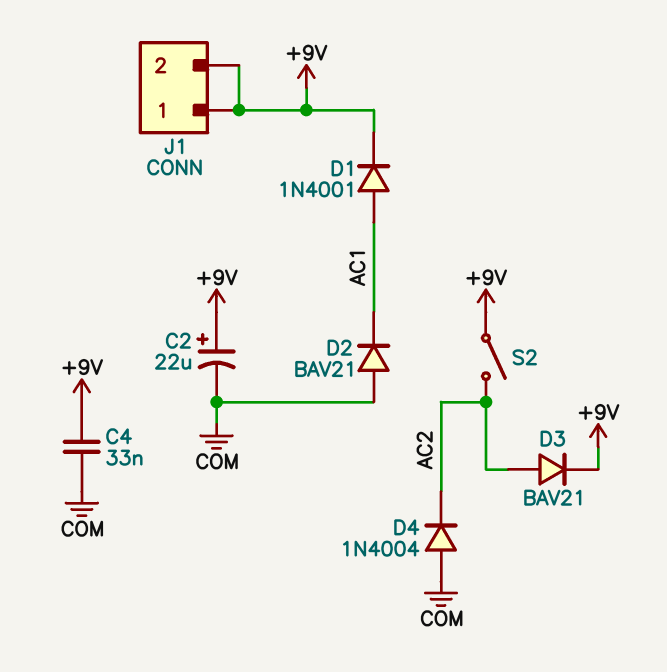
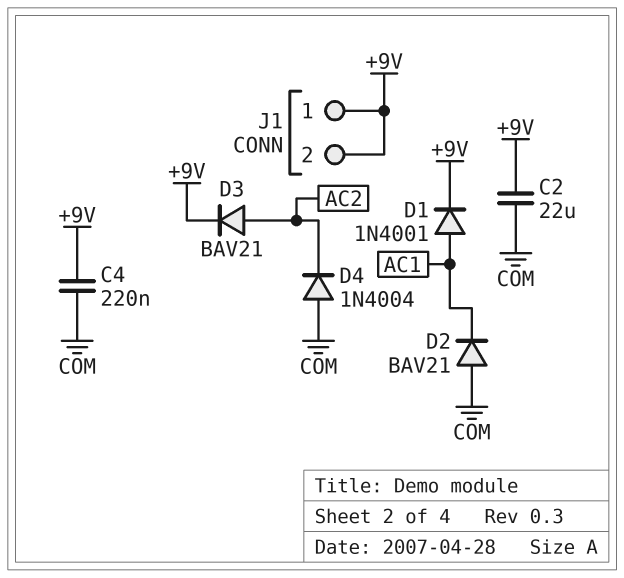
C2: 22uF (plus +9V, minus COM) -> 22uF (+9V, COM)
C4: 33nF (+9V, COM) -> 220nF (+9V, COM)
S2: switch (+9V, AC2) -> none

